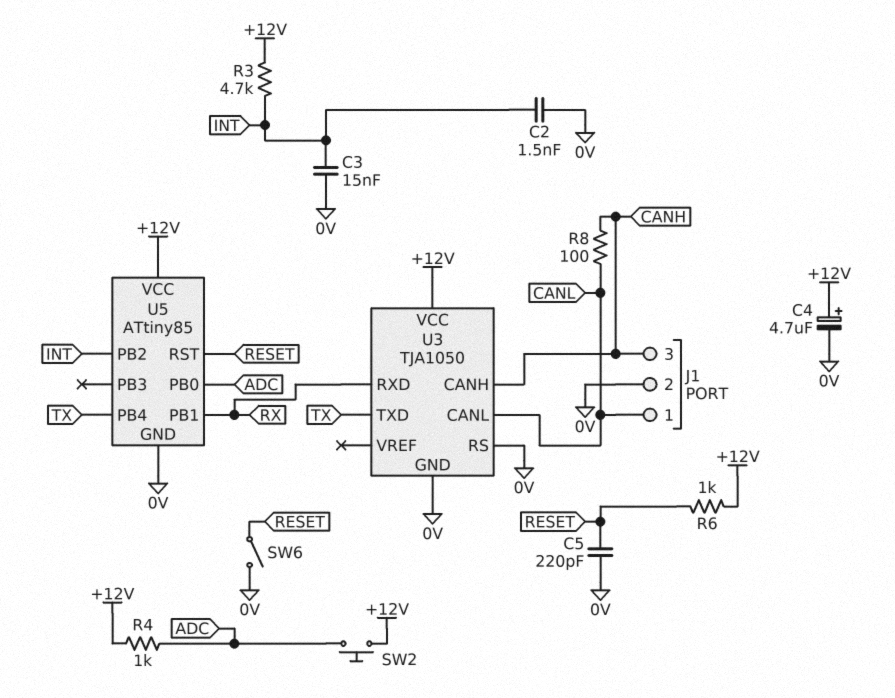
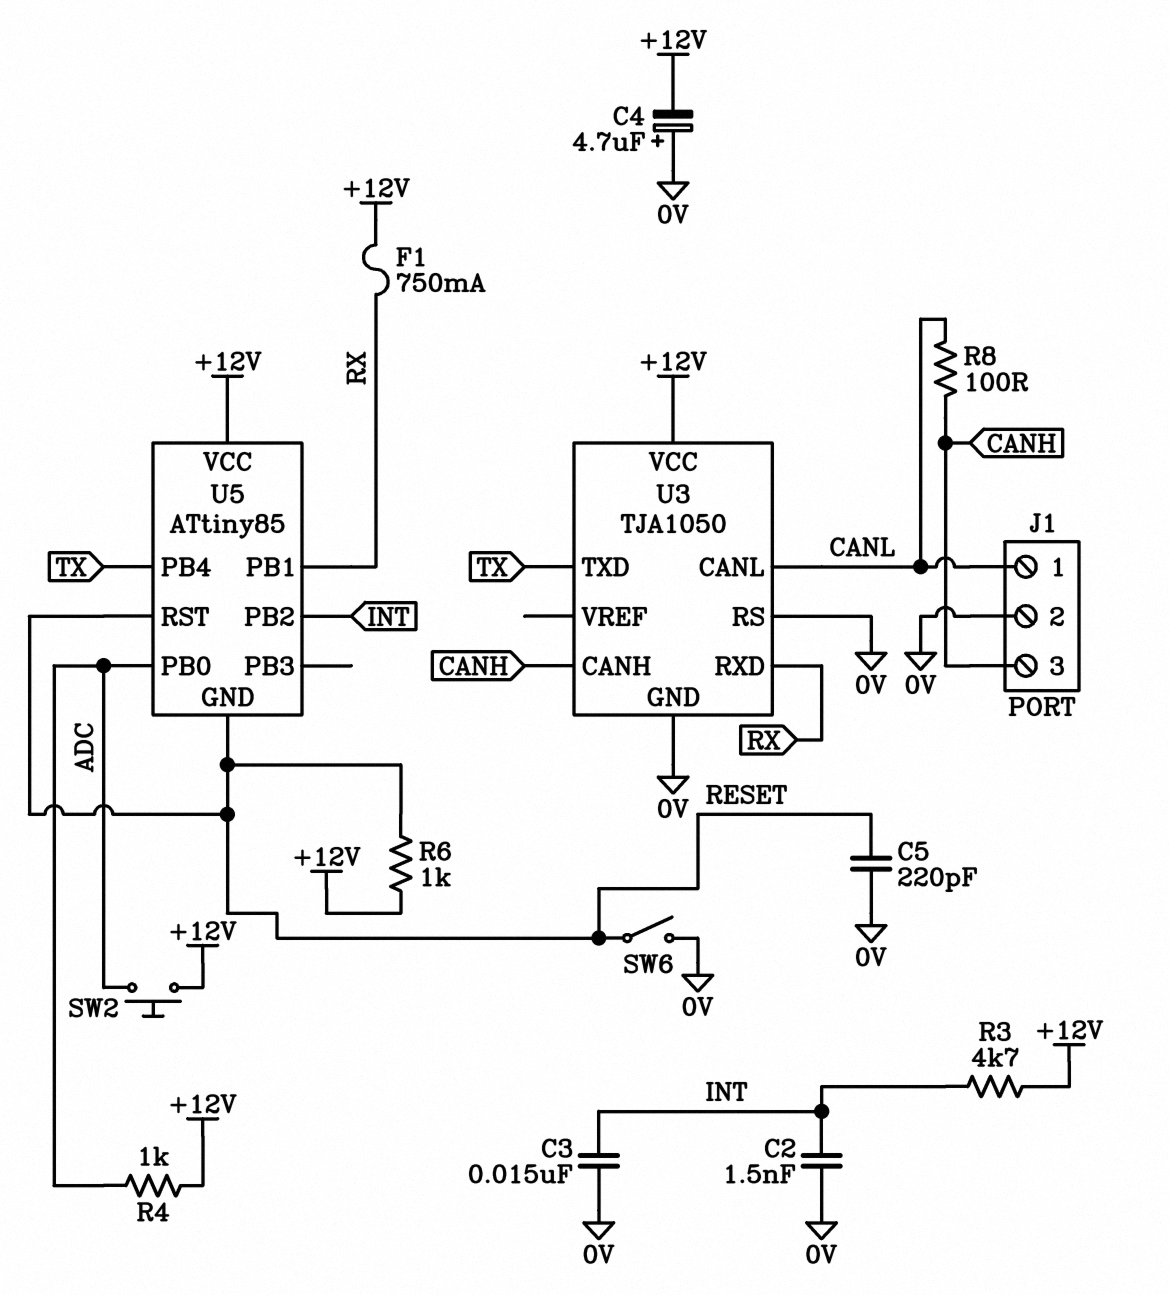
C4: 4.7uF (plus +12V, minus 0V) -> 4.7uF (plus 0V, minus +12V)
F1: none -> 750mA (+12V, RX)
U5 pin GND: 0V -> RESET

